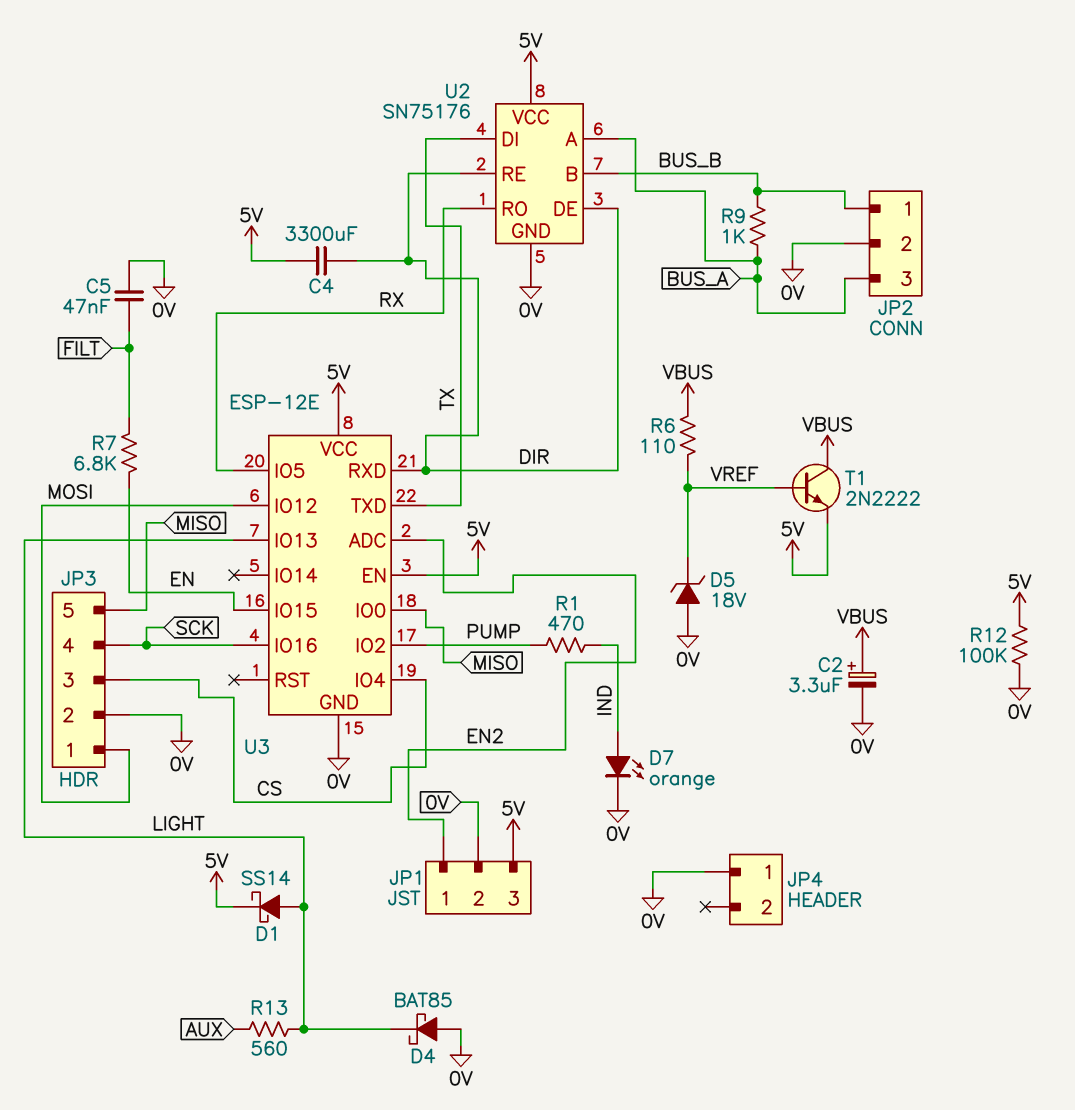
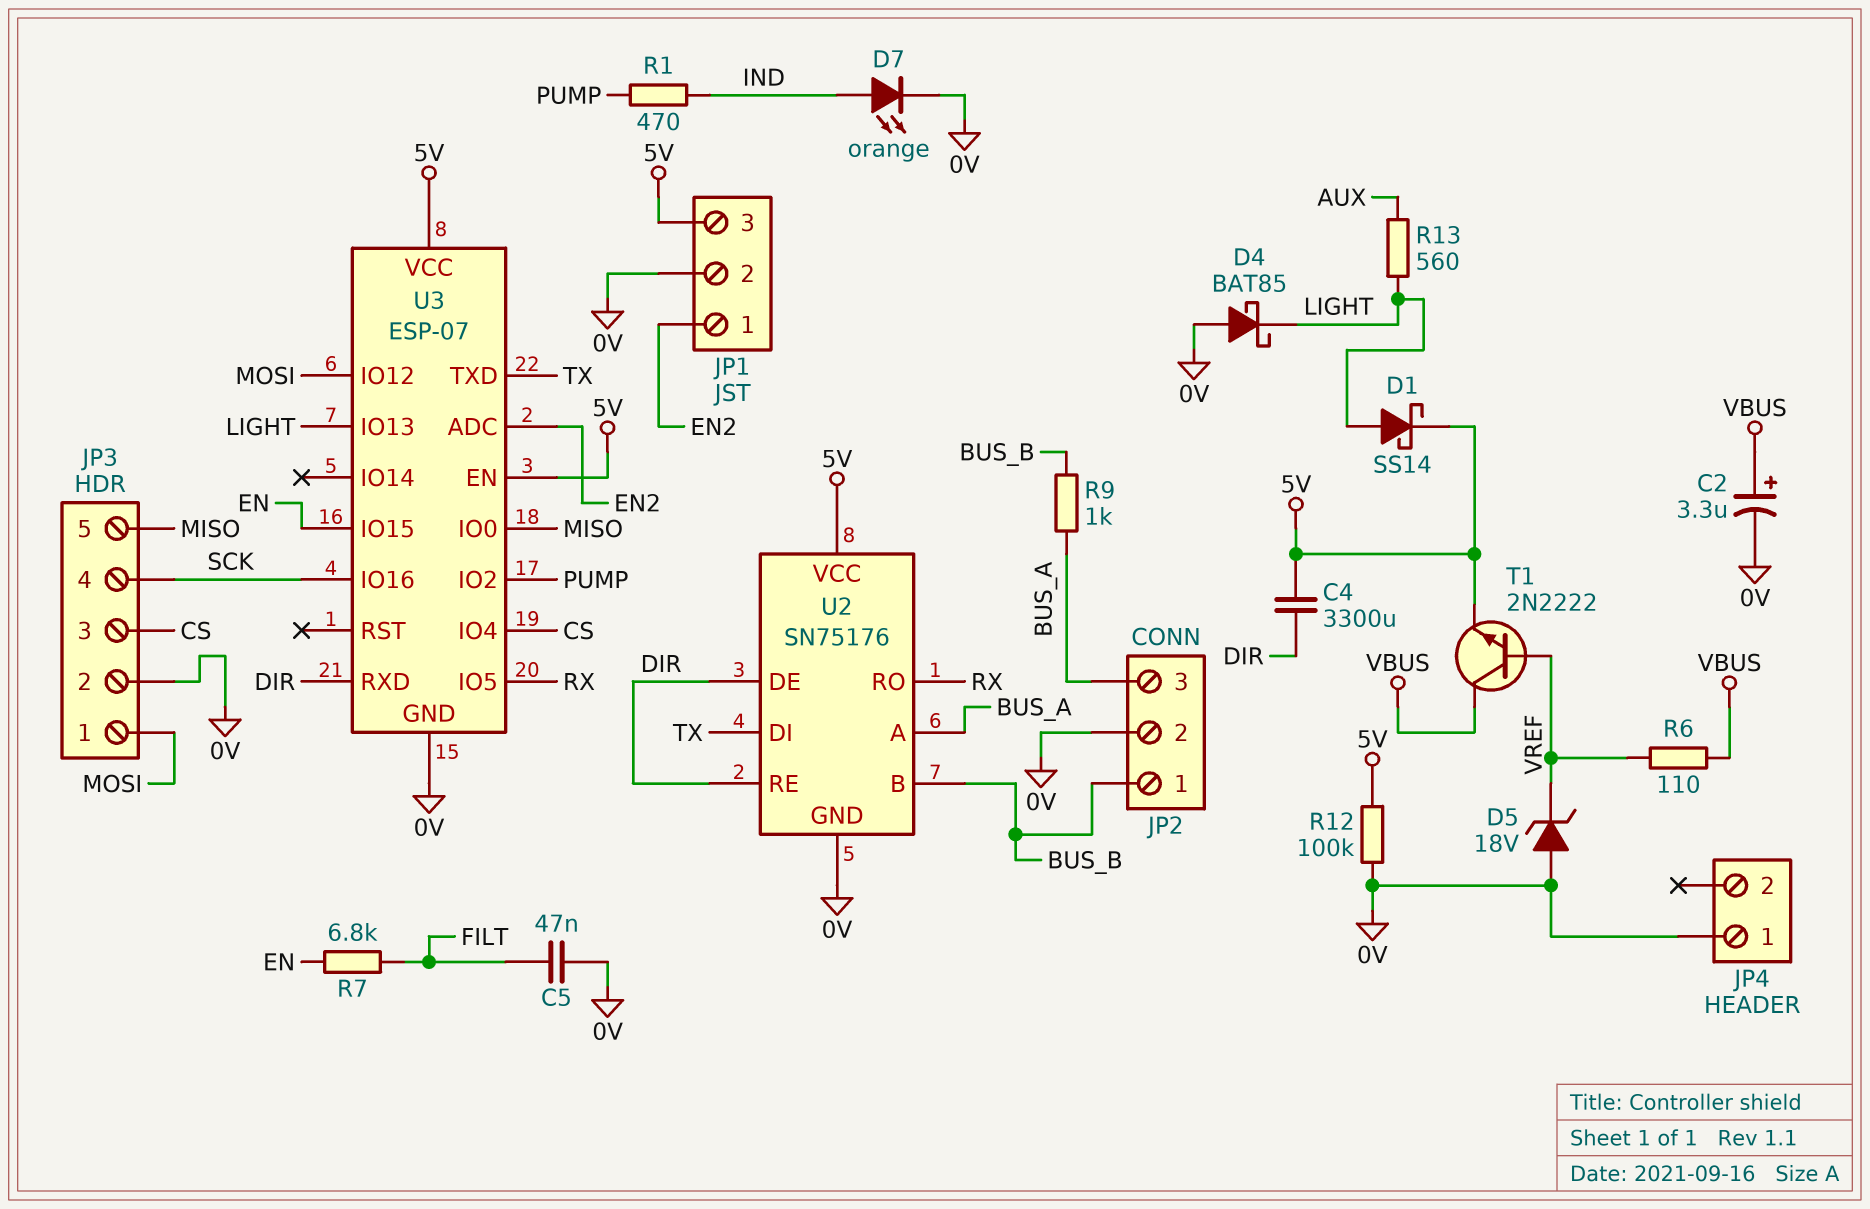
U3: ESP-12E -> ESP-07

